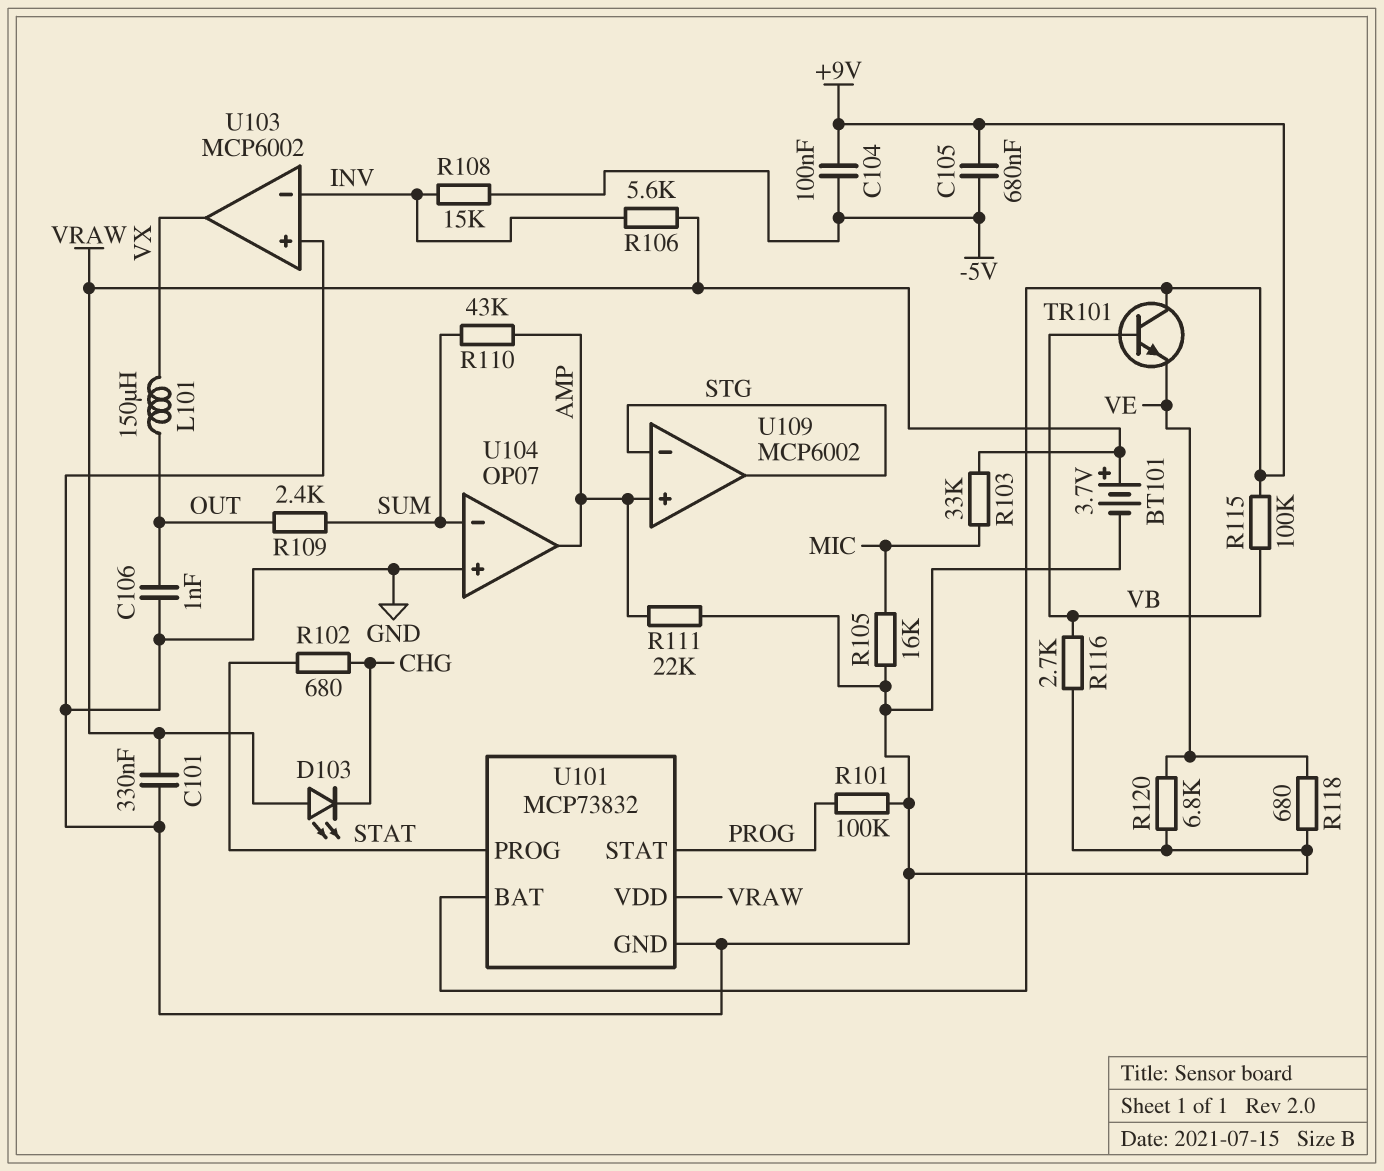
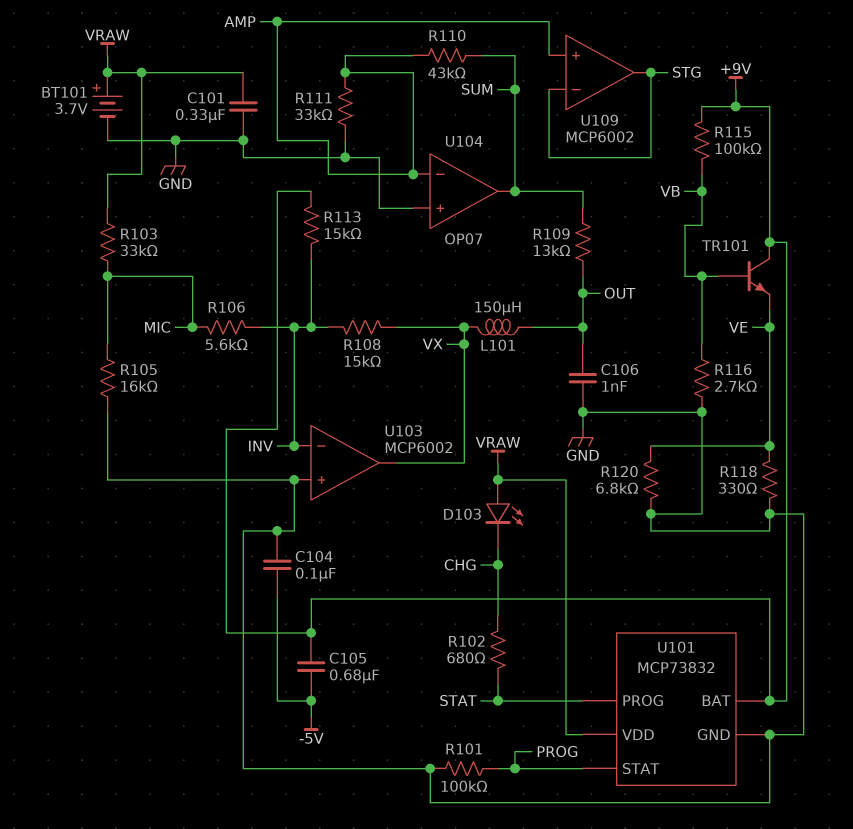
C104: 100nF (+9V, -5V) -> 100nF (-5V, GND)
R106: 5.6k (INV, VRAW) -> 5.6k (INV, MIC)
R108: 15k (-5V, INV) -> 15k (INV, VX)
R109: 2.4k (OUT, SUM) -> 13k (OUT, SUM)
R111: 22k (AMP, GND) -> 33k (AMP, GND)
R113: none -> 15k (+9V, INV)
R118: 680 (GND, VE) -> 330 (GND, VE)
U104 pin in-: SUM -> AMP
U104 pin out: AMP -> SUM

